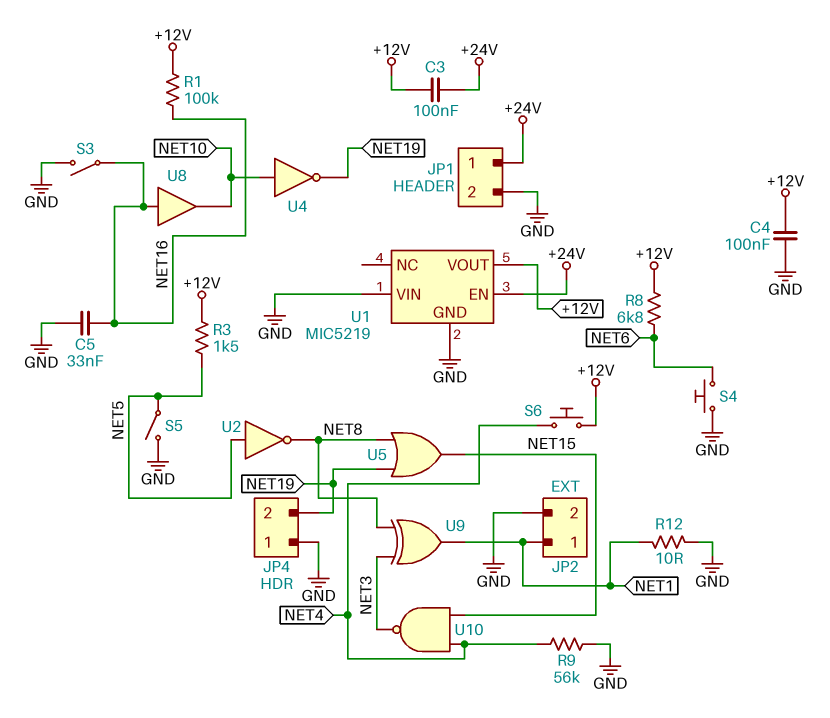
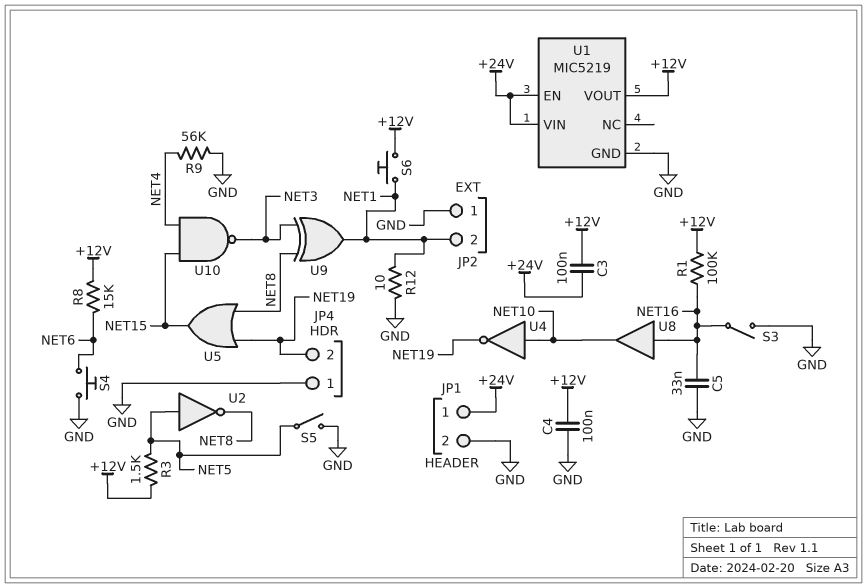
JP2 pin 1: NET1 -> GND
JP2 pin 2: GND -> NET1
R8: 6.8k (+12V, NET6) -> 15k (+12V, NET6)
S6: button (+12V, NET4) -> button (+12V, NET1)
U1 pin VIN: GND -> +24V

